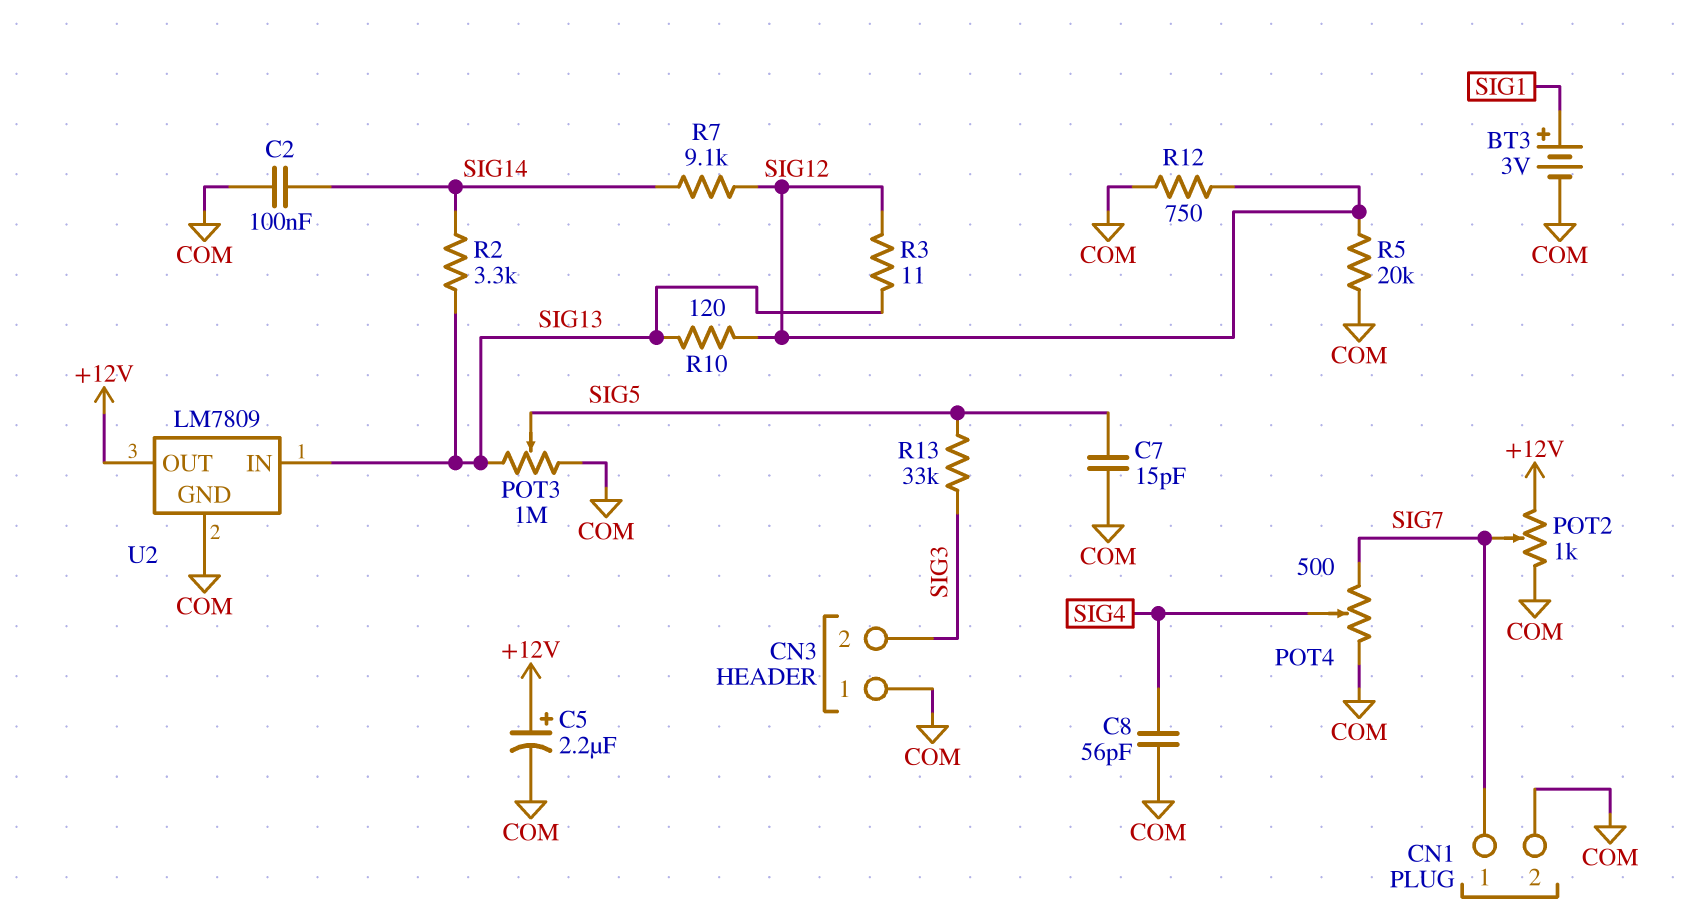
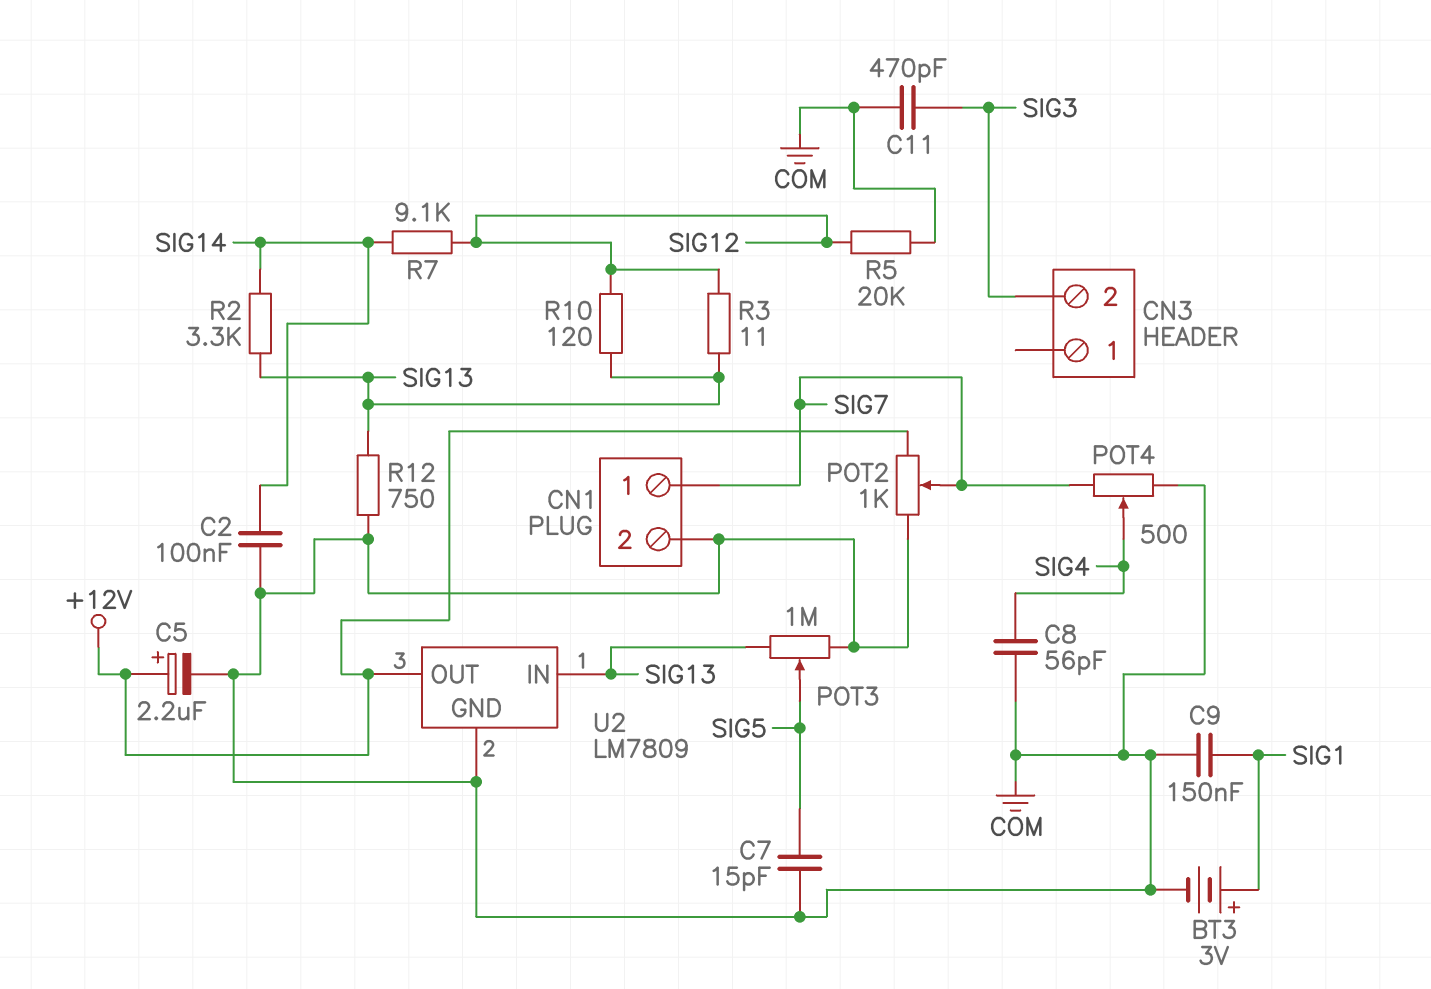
C9: none -> 150nF (COM, SIG1)
C11: none -> 470pF (COM, SIG3)
CN3 pin 1: COM -> none
R12: 750 (COM, SIG12) -> 750 (COM, SIG13)
R13: 33k (SIG3, SIG5) -> none

